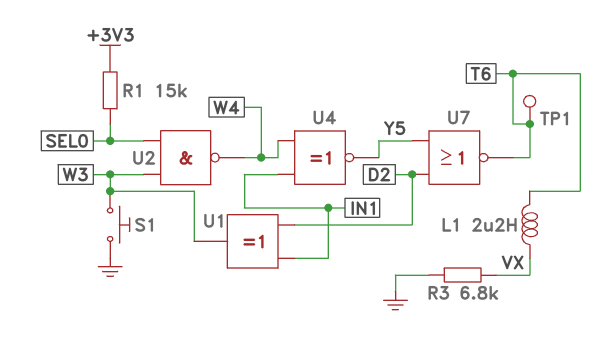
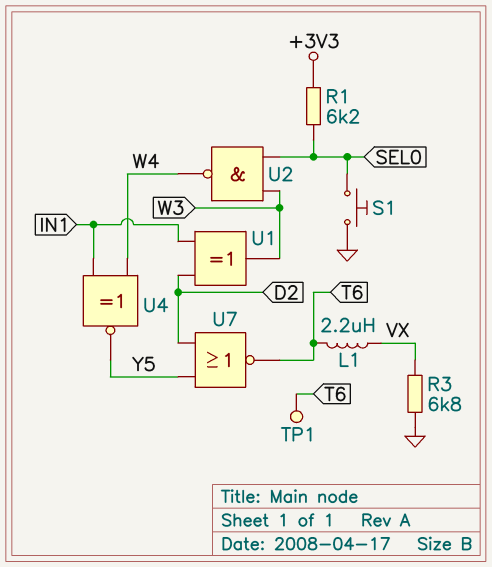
R1: 15k (+3V3, SEL0) -> 6.2k (+3V3, SEL0)
S1: button (GND, W3) -> button (GND, SEL0)

